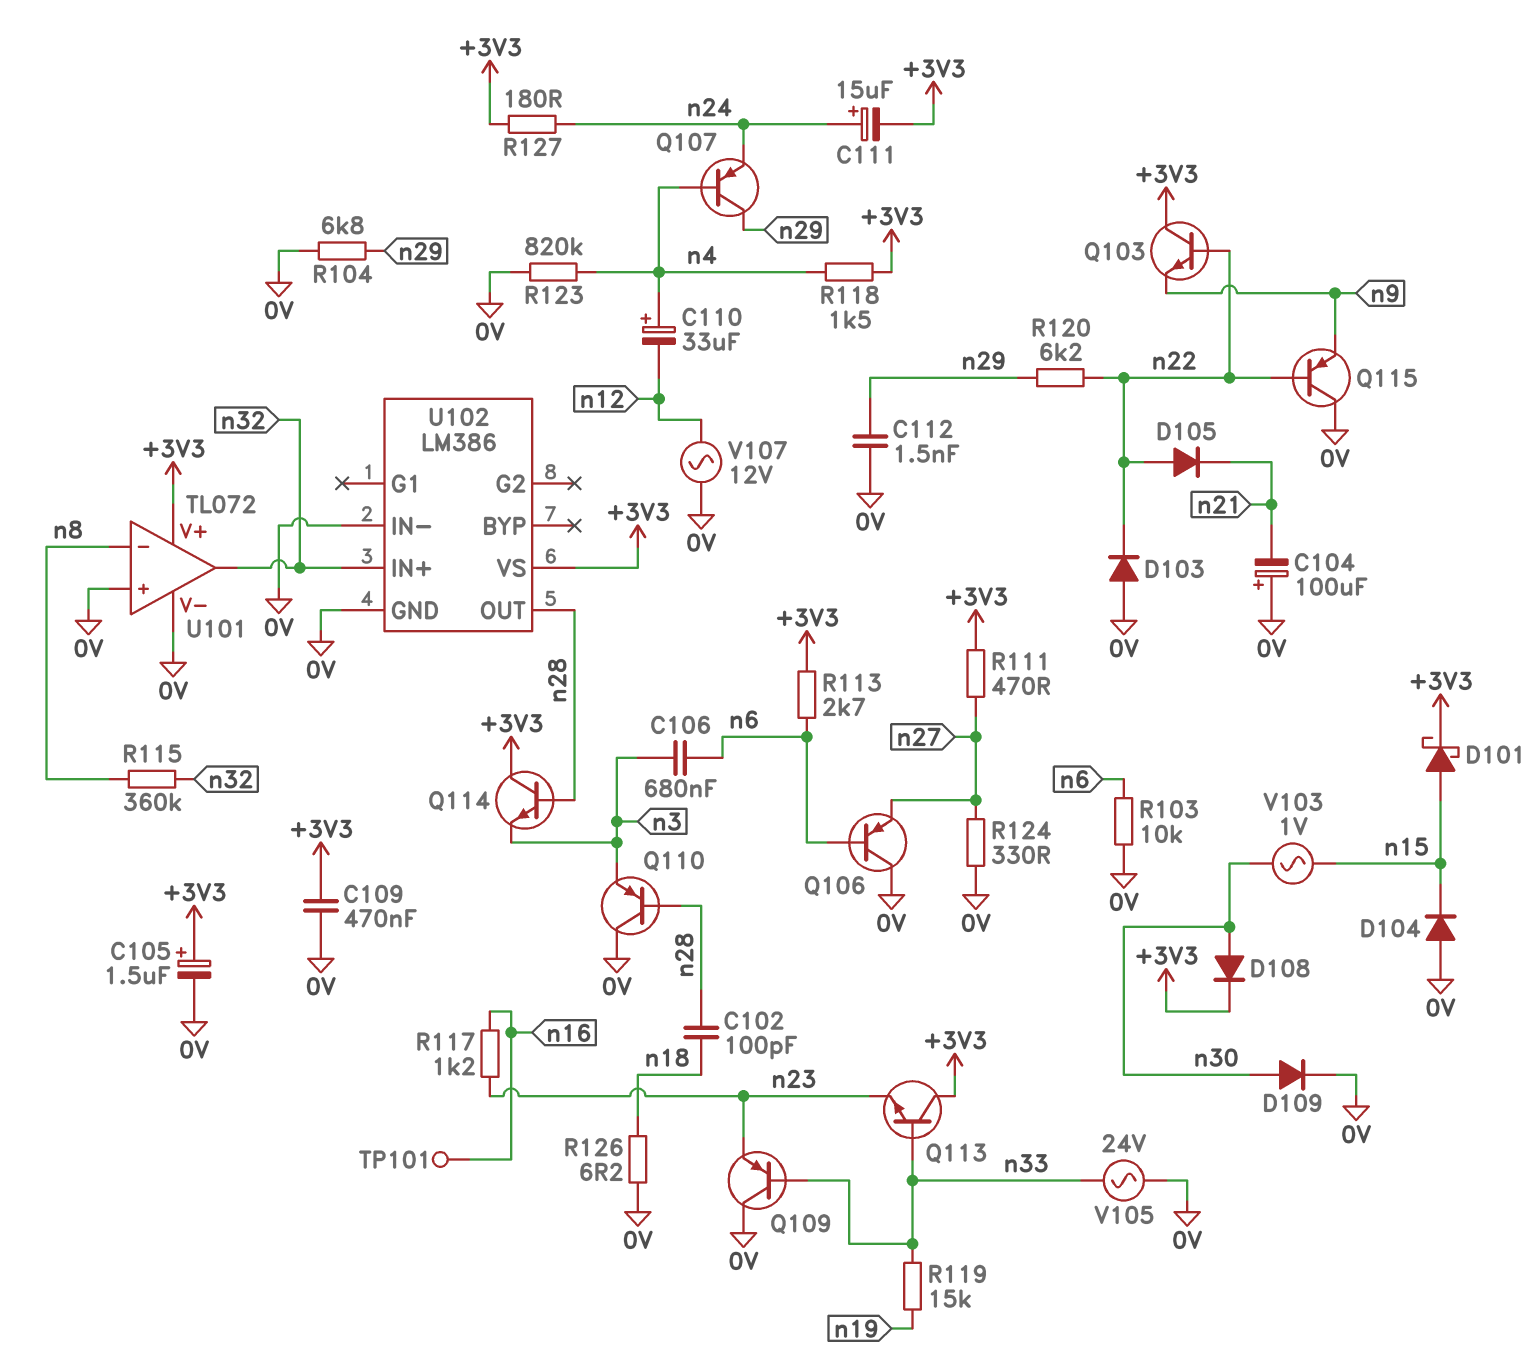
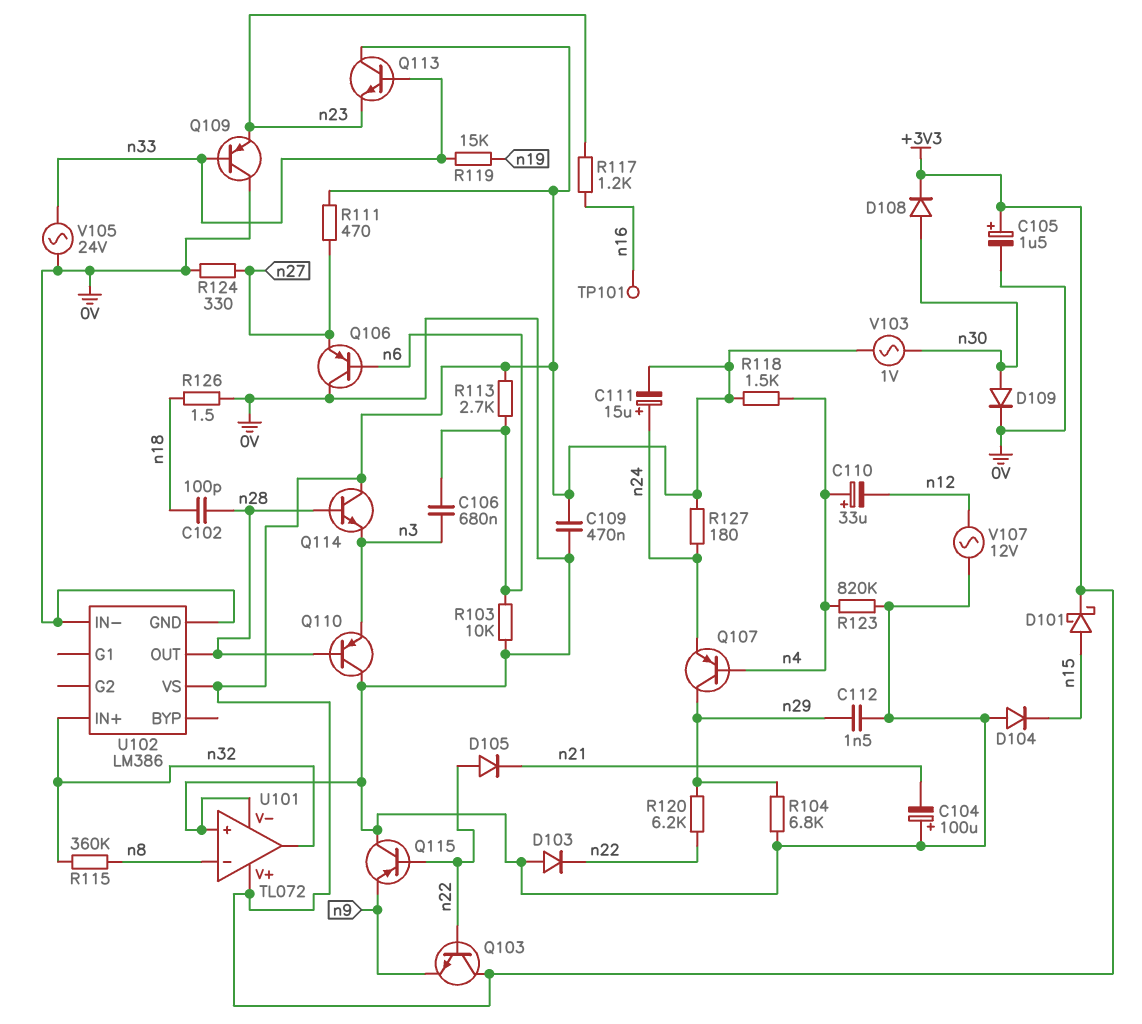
R126: 6.2 (0V, n18) -> 1.5 (0V, n18)
V103: AC 1V (n15, n30) -> AC 1V (+3V3, n30)

